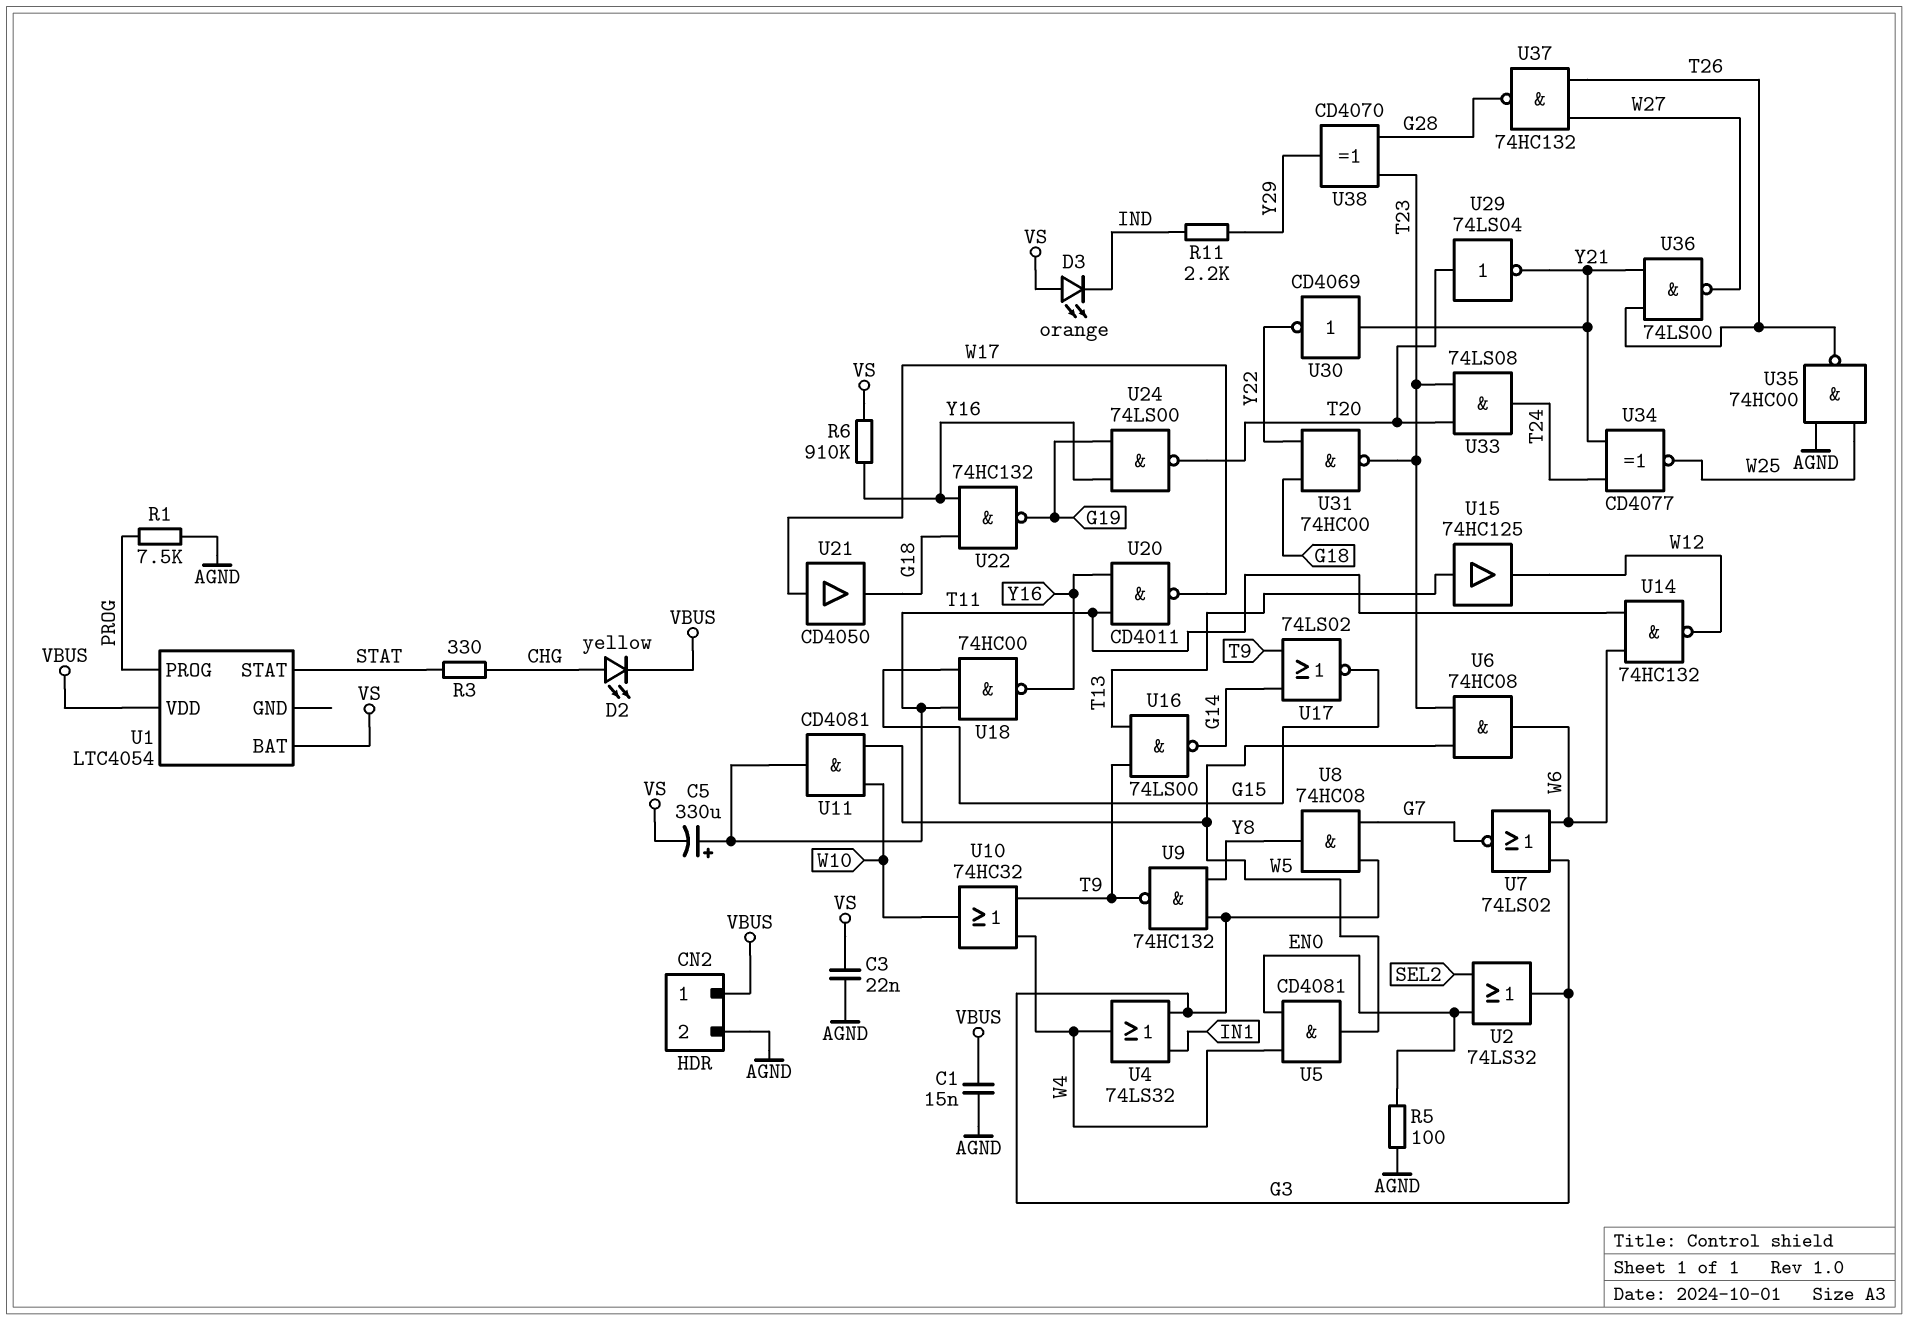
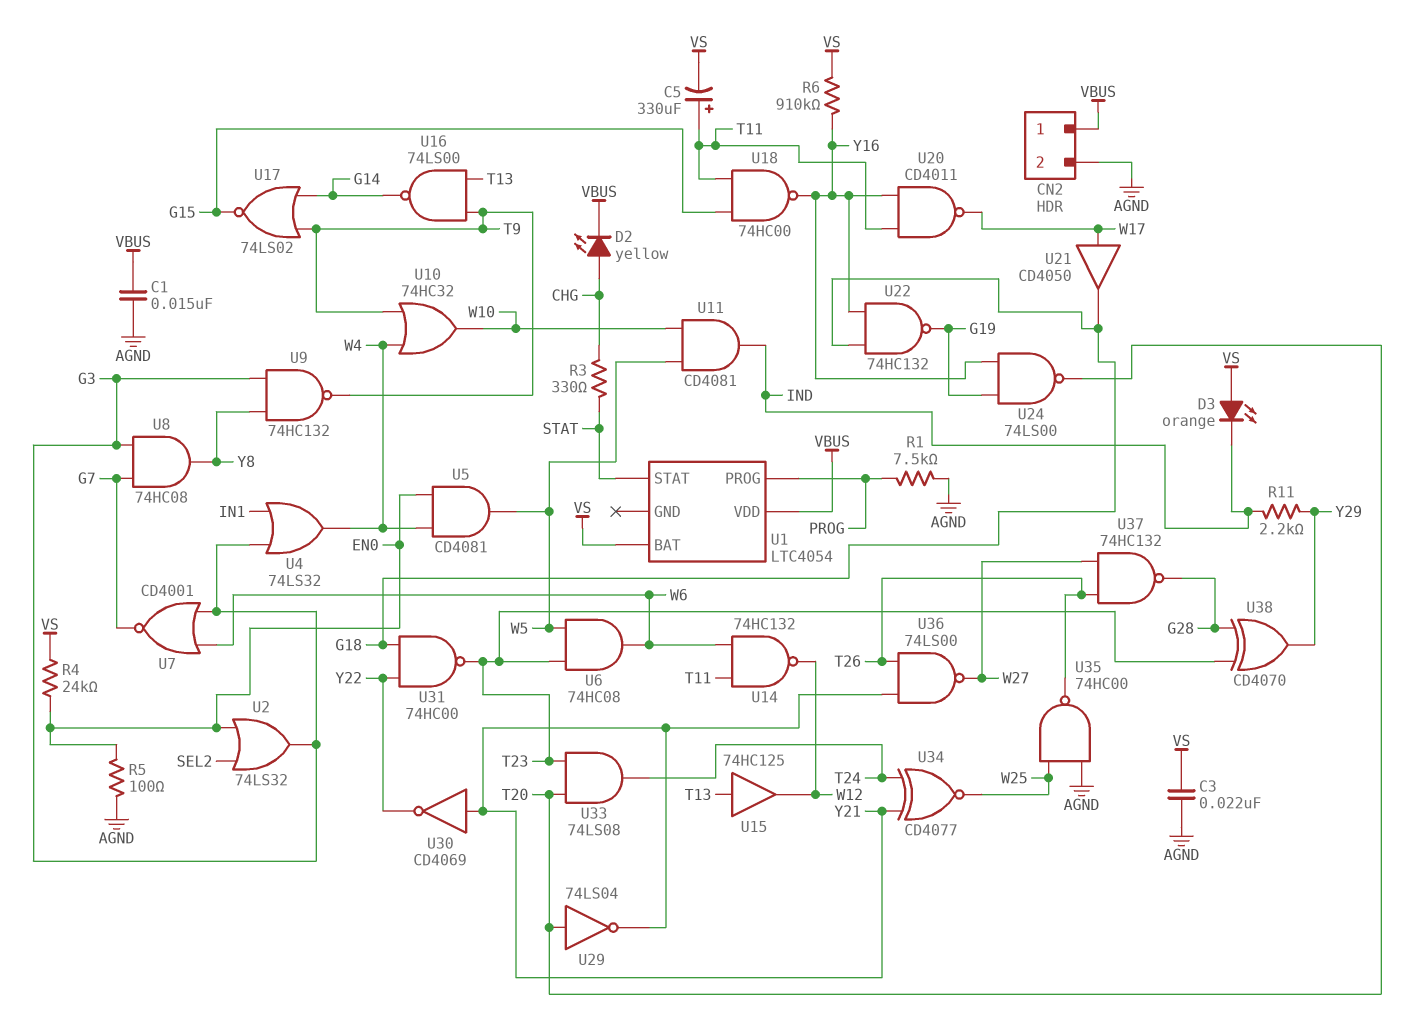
R4: none -> 24k (EN0, VS)
U7: NOR 74LS02 (in G3, in W6, out G7) -> NOR CD4001 (in G3, in W6, out G7)
U11: AND CD4081 (in W5, in W10, out T11) -> AND CD4081 (in W5, in W10, out IND)

